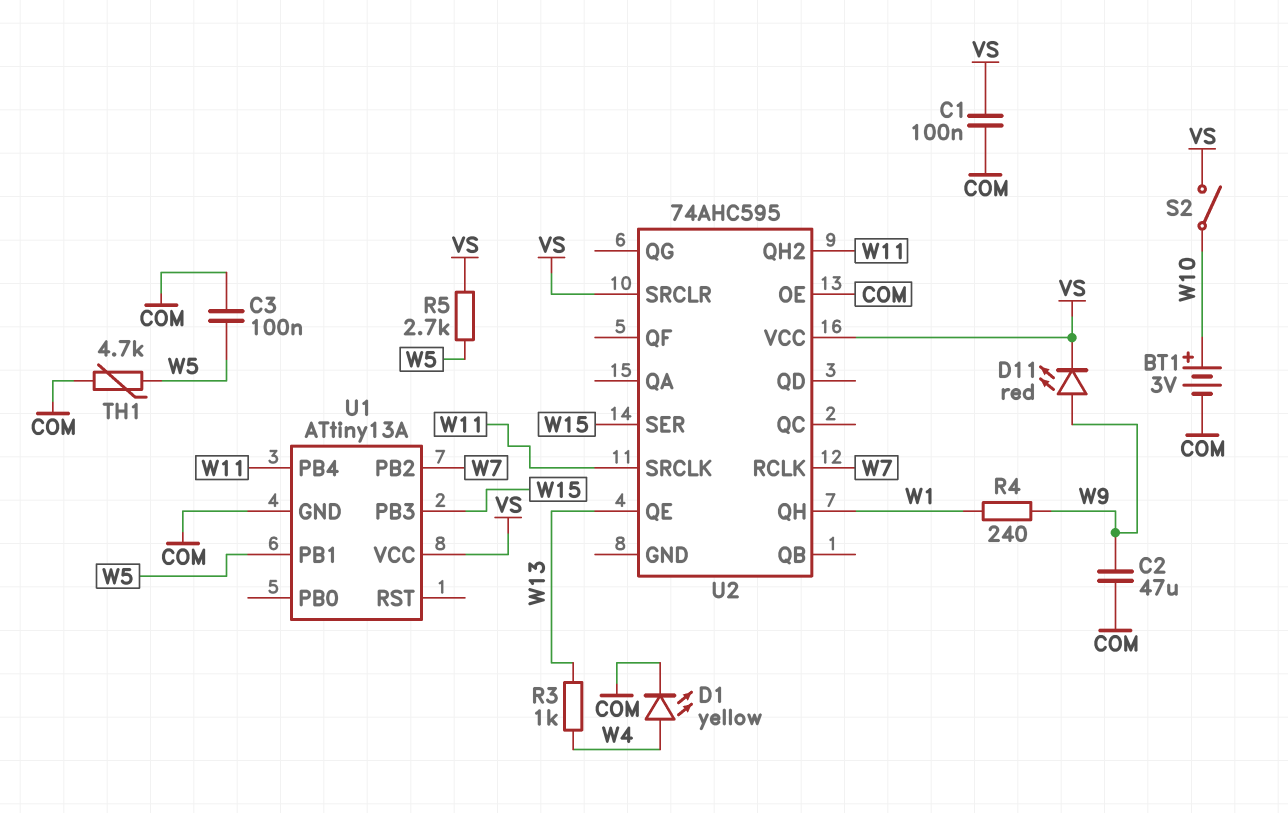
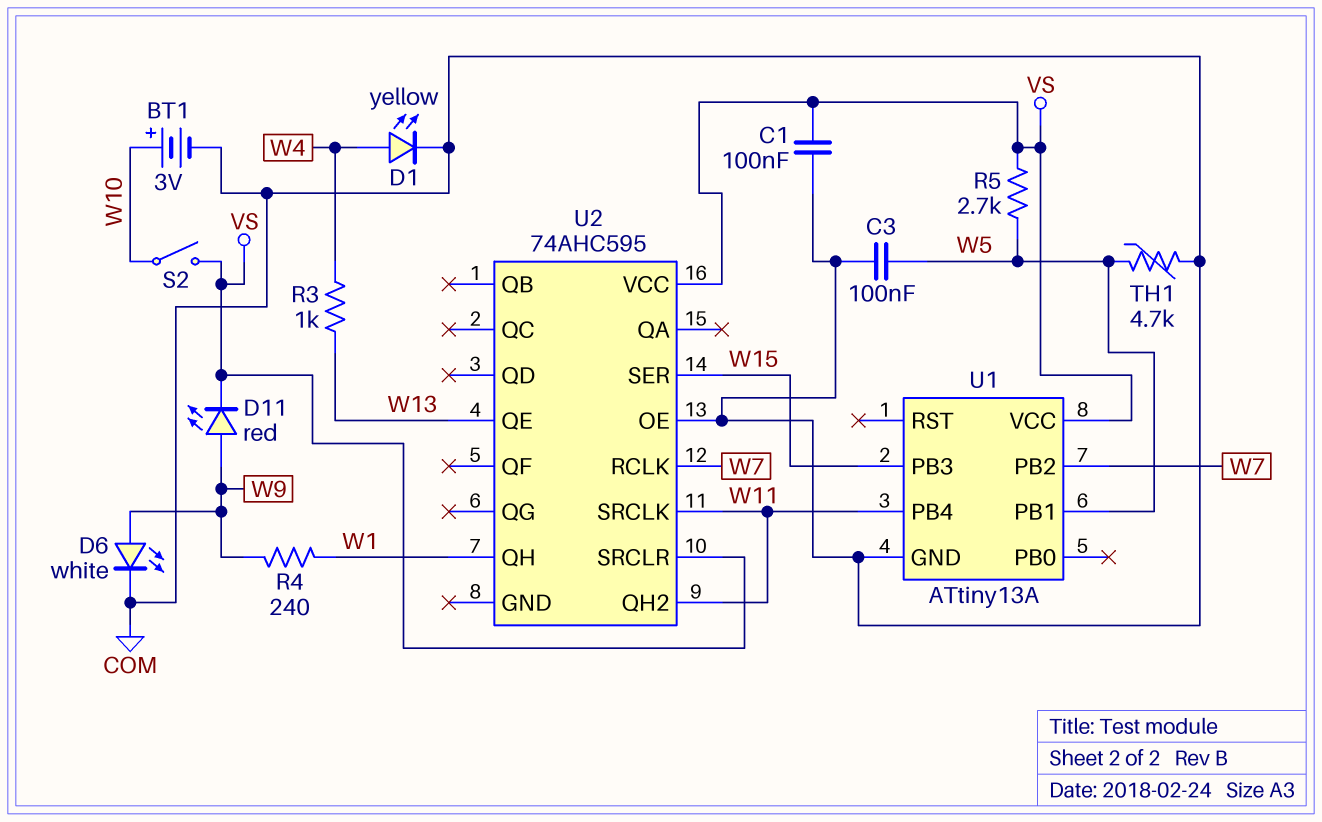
C2: 47uF (COM, W9) -> none
D6: none -> LED white (A W9, K COM)

